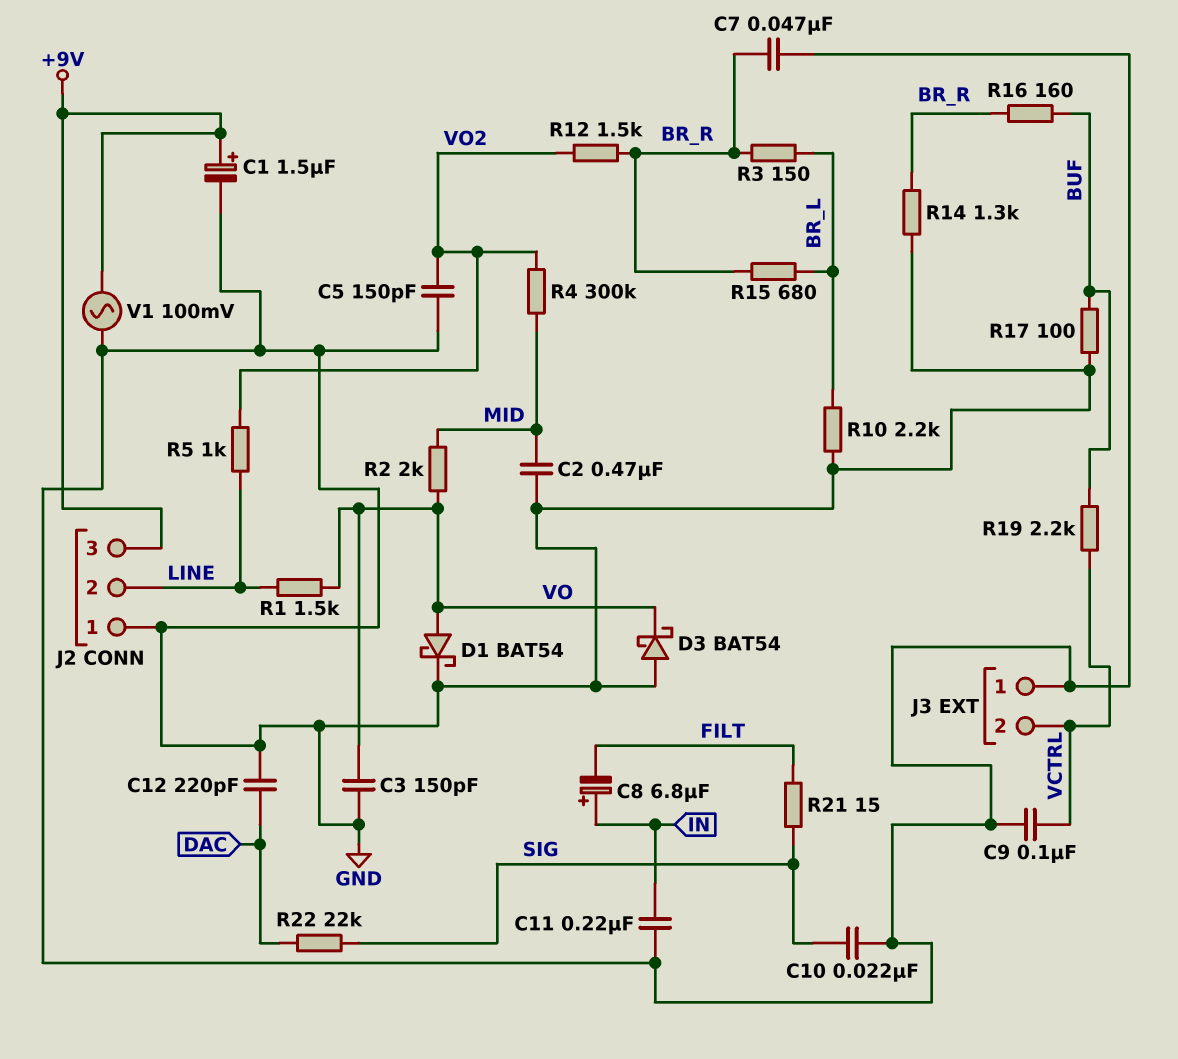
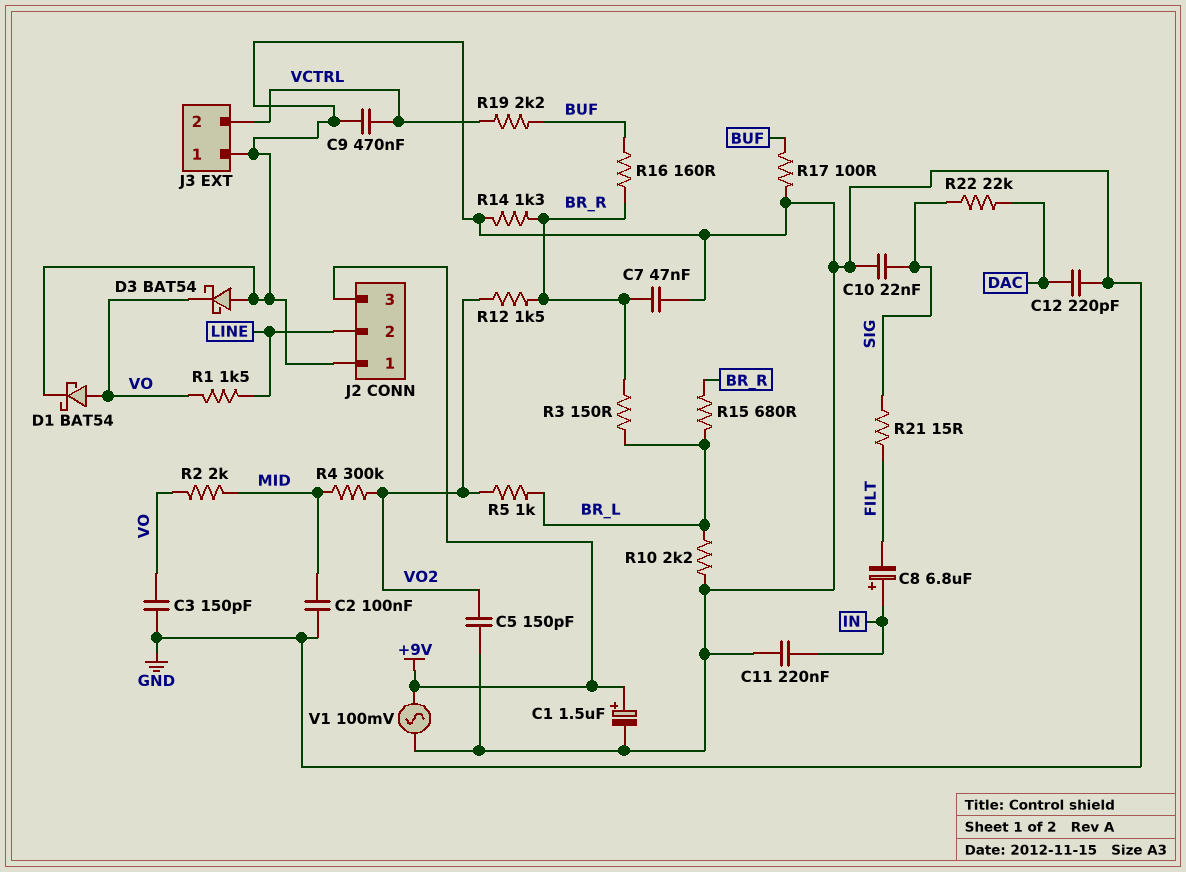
C2: 470nF (GND, MID) -> 100nF (GND, MID)
C9: 100nF (GND, VCTRL) -> 470nF (GND, VCTRL)
R5: 1k (LINE, VO2) -> 1k (BR_L, VO2)

